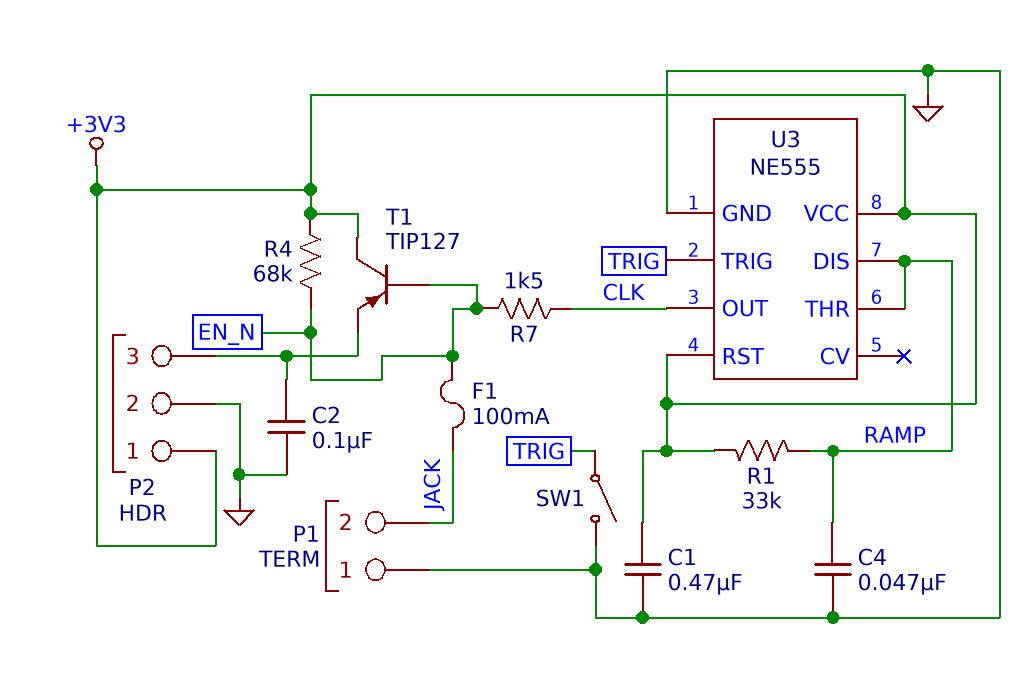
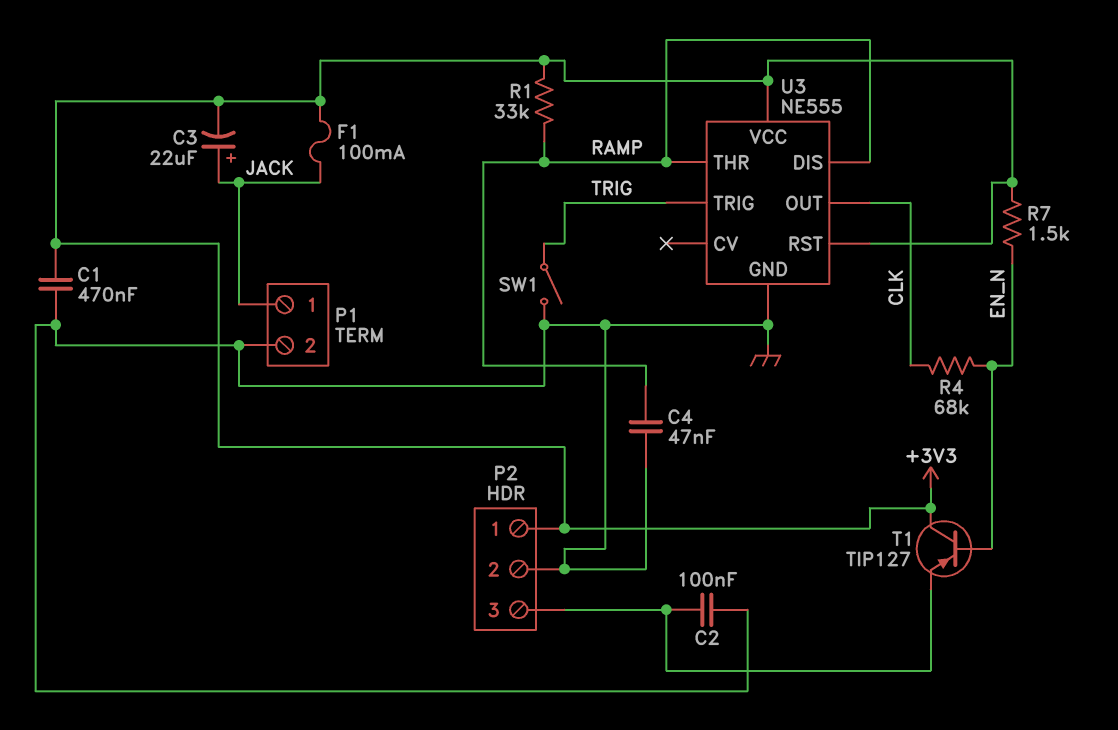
C3: none -> 22uF (plus JACK, minus +3V3)
F1: 100mA (EN_N, JACK) -> 100mA (+3V3, JACK)
P1 pin 1: GND -> JACK
P1 pin 2: JACK -> GND
R4: 68k (+3V3, EN_N) -> 68k (CLK, EN_N)
R7: 1.5k (CLK, EN_N) -> 1.5k (+3V3, EN_N)

